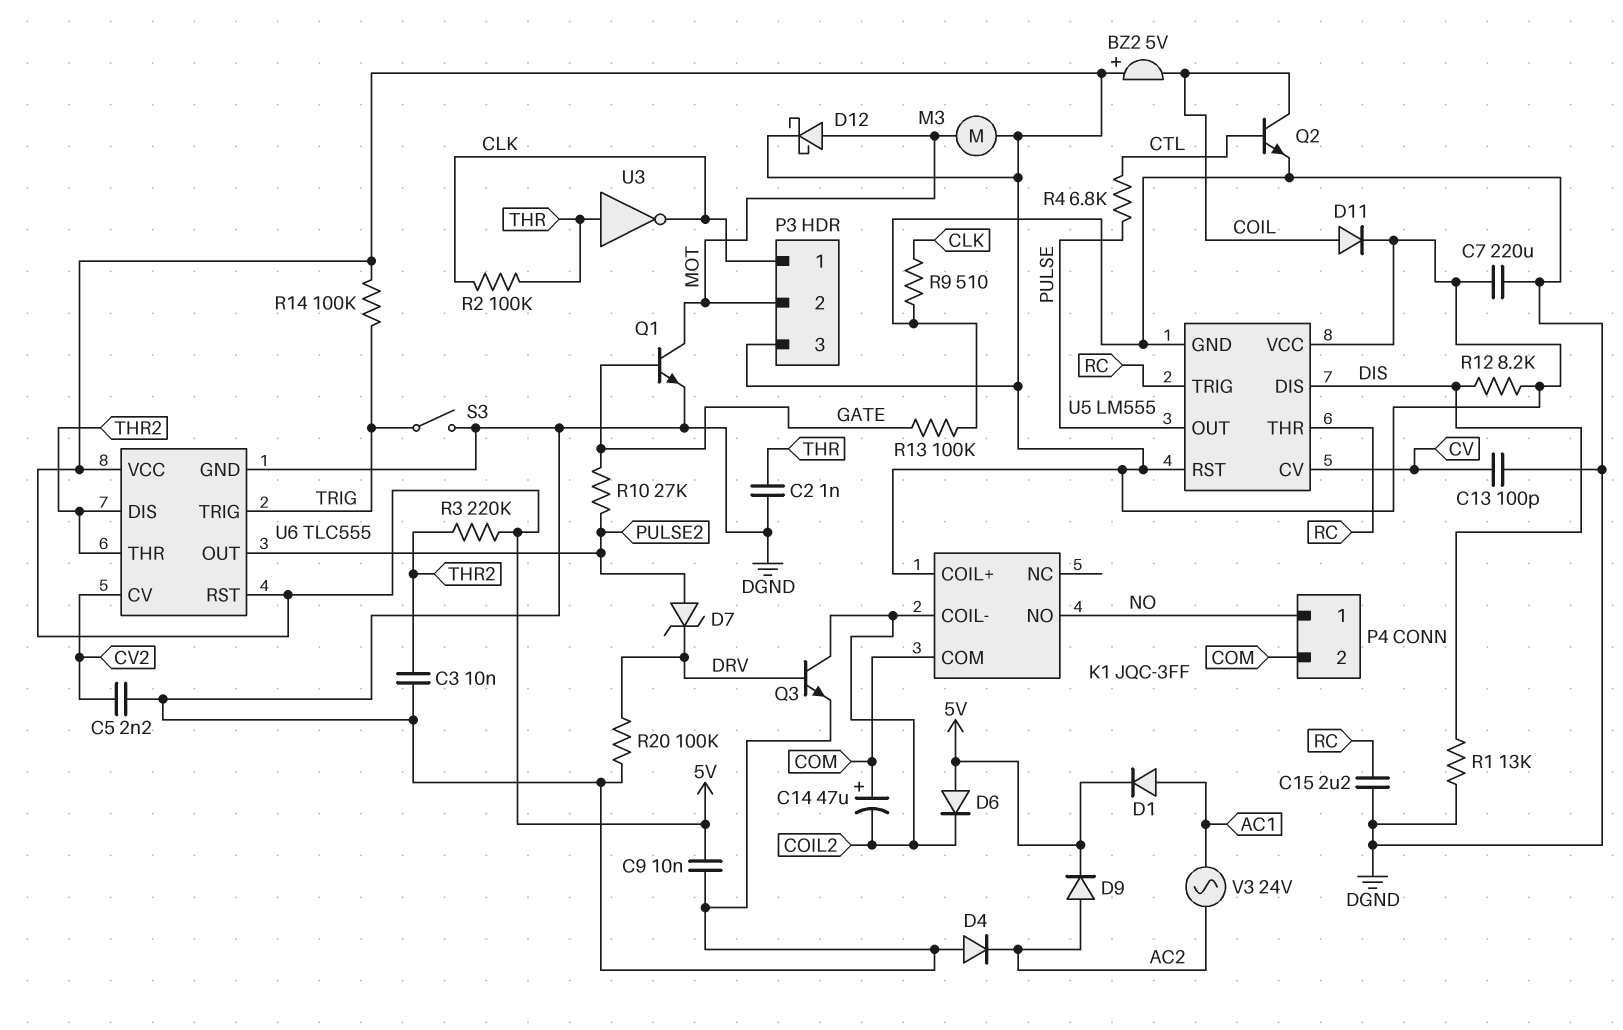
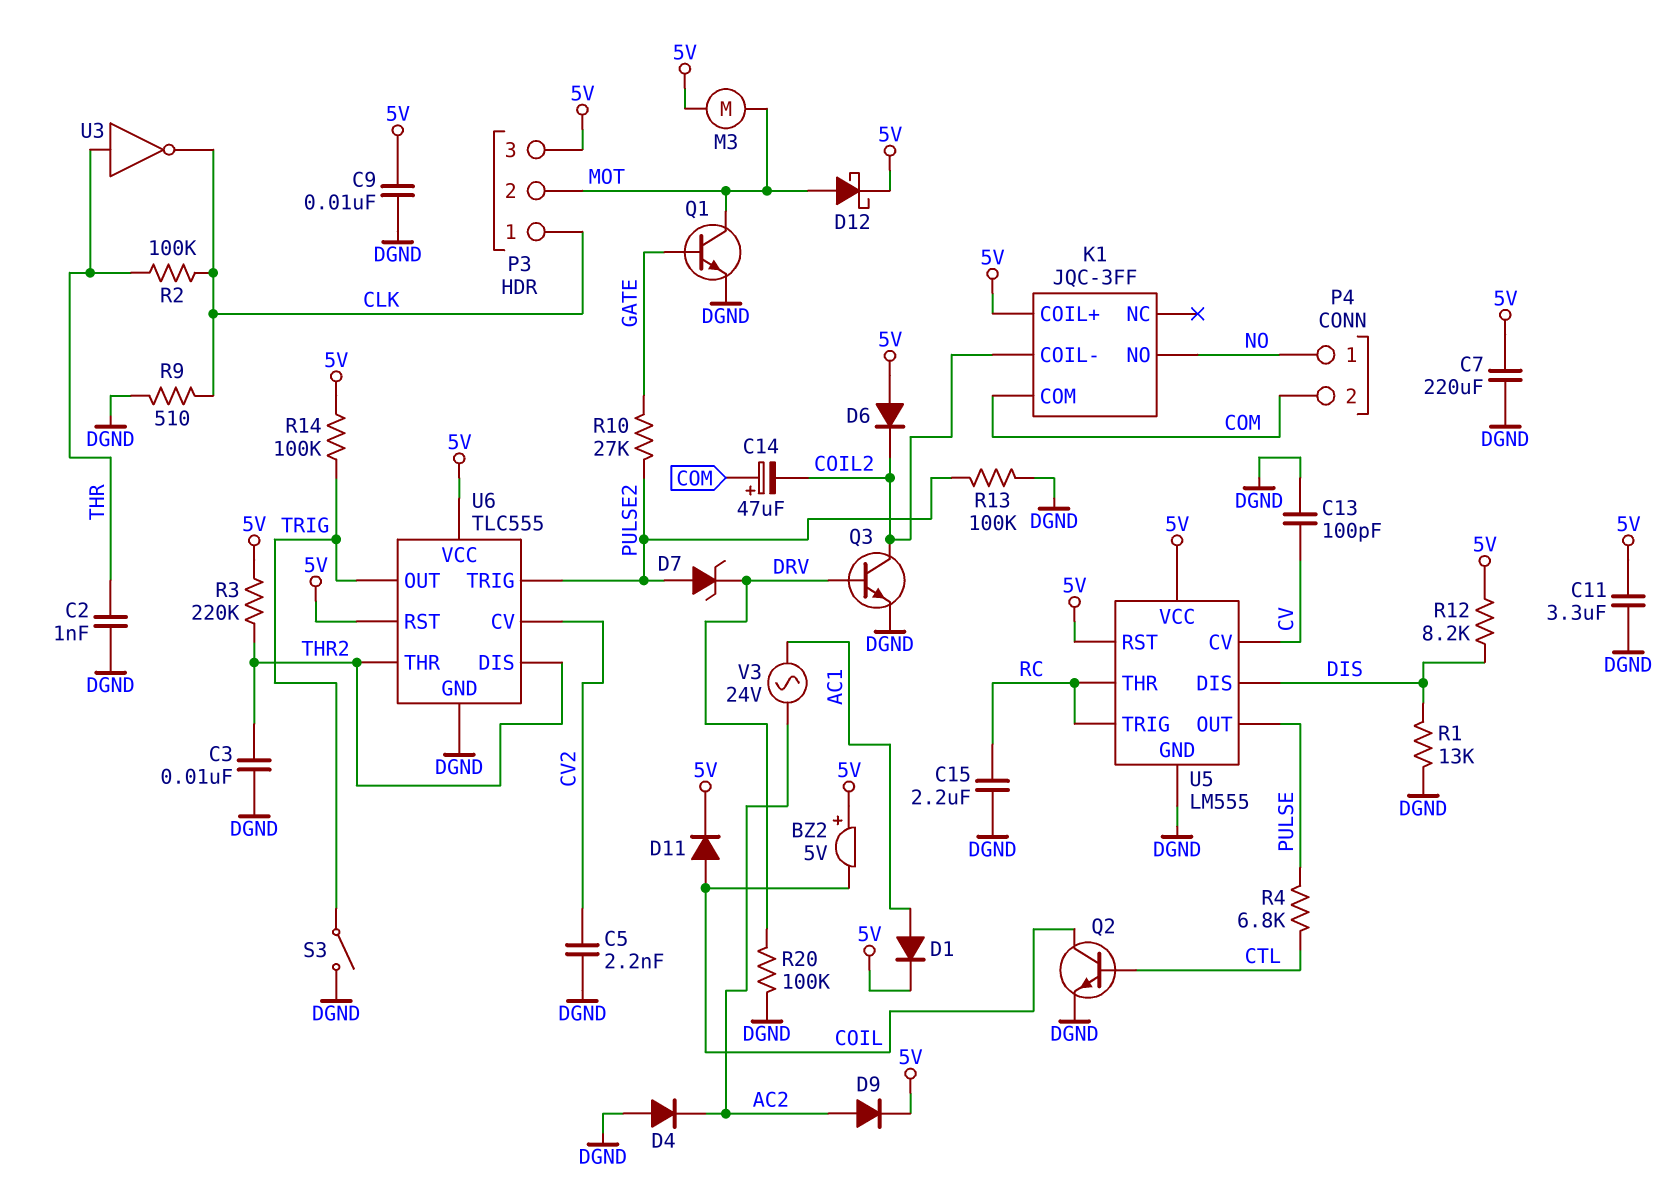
C11: none -> 3.3uF (5V, DGND)
R13: 100k (DGND, GATE) -> 100k (DGND, PULSE2)
U6 pin OUT: PULSE2 -> TRIG
U6 pin TRIG: TRIG -> PULSE2

